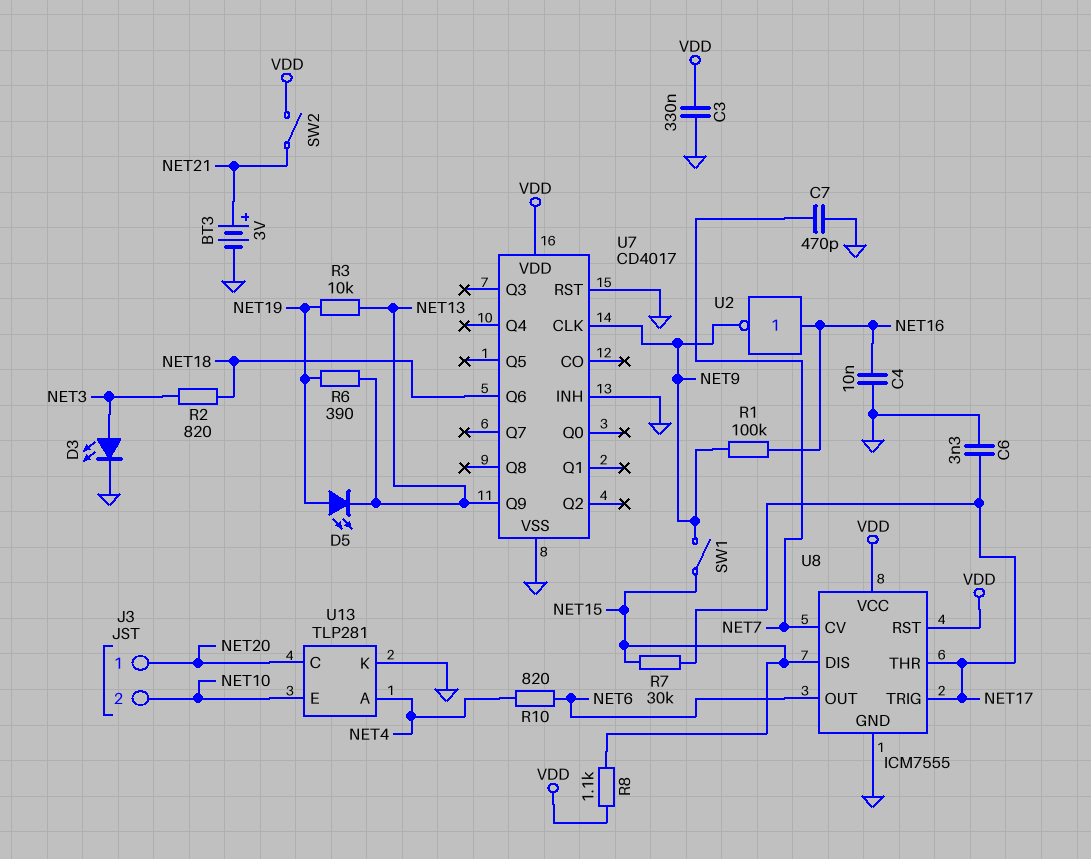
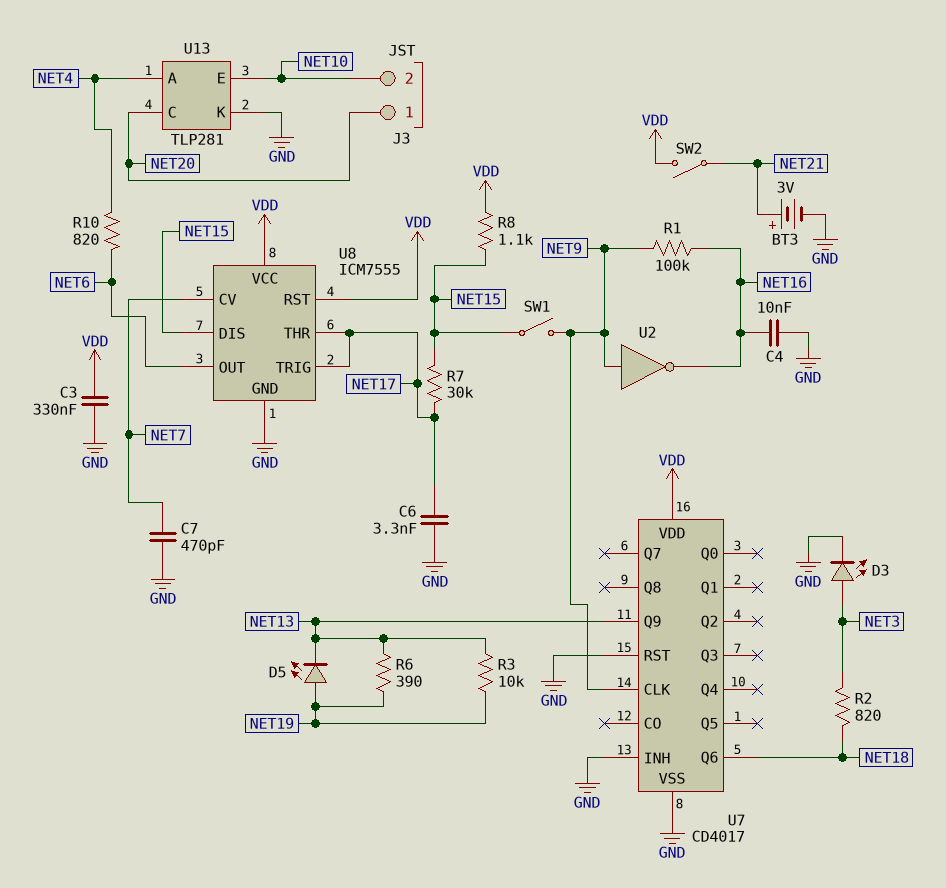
U2: NOT (in NET16, out NET9) -> NOT (in NET9, out NET16)

